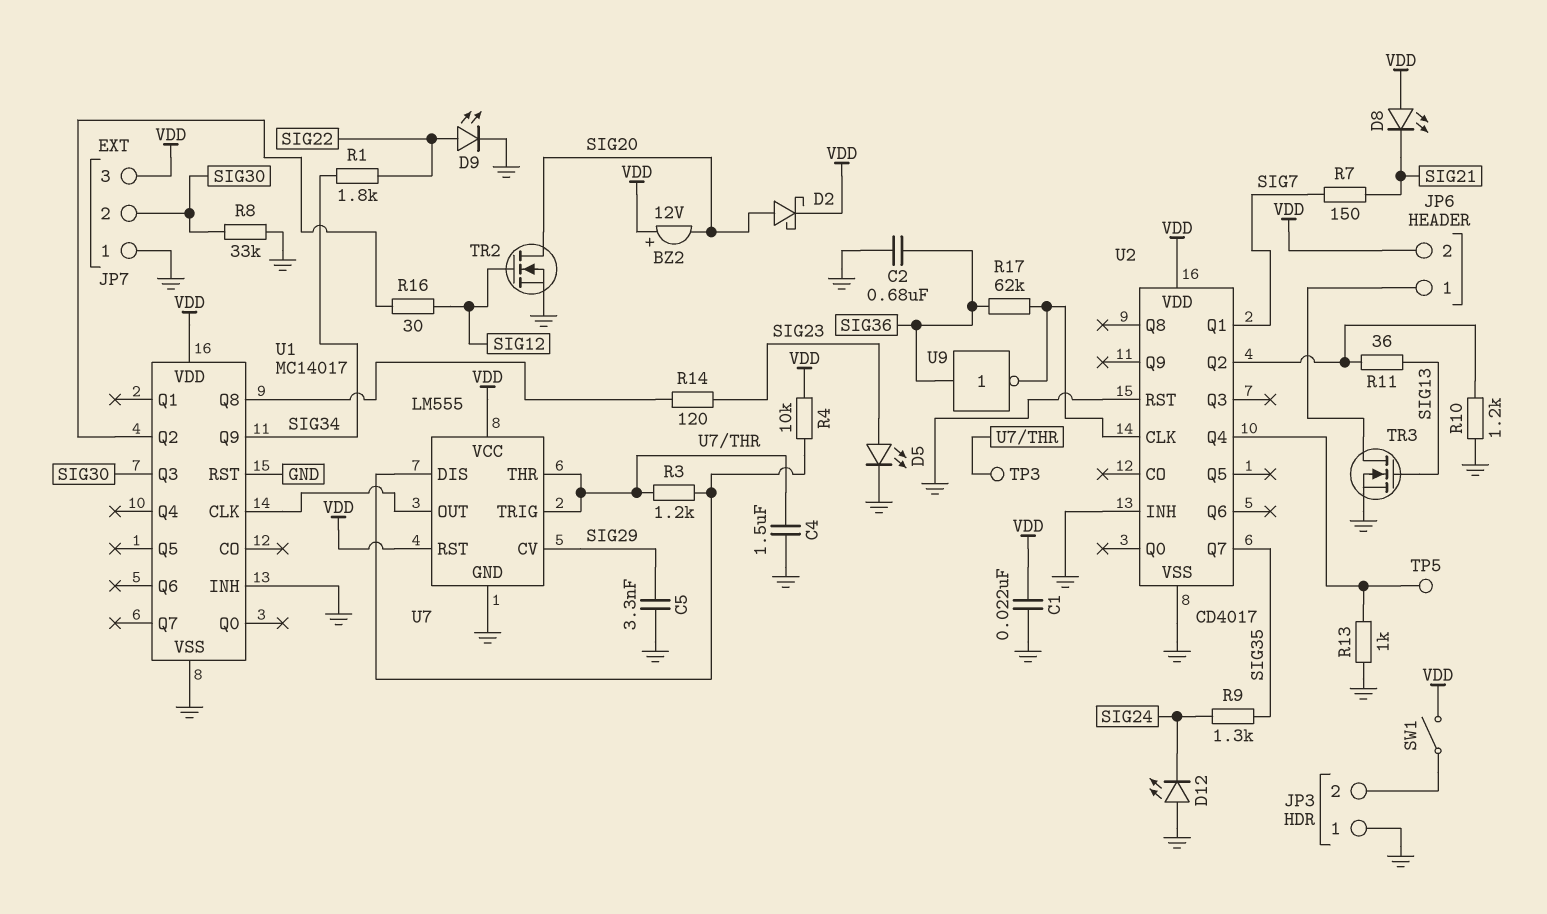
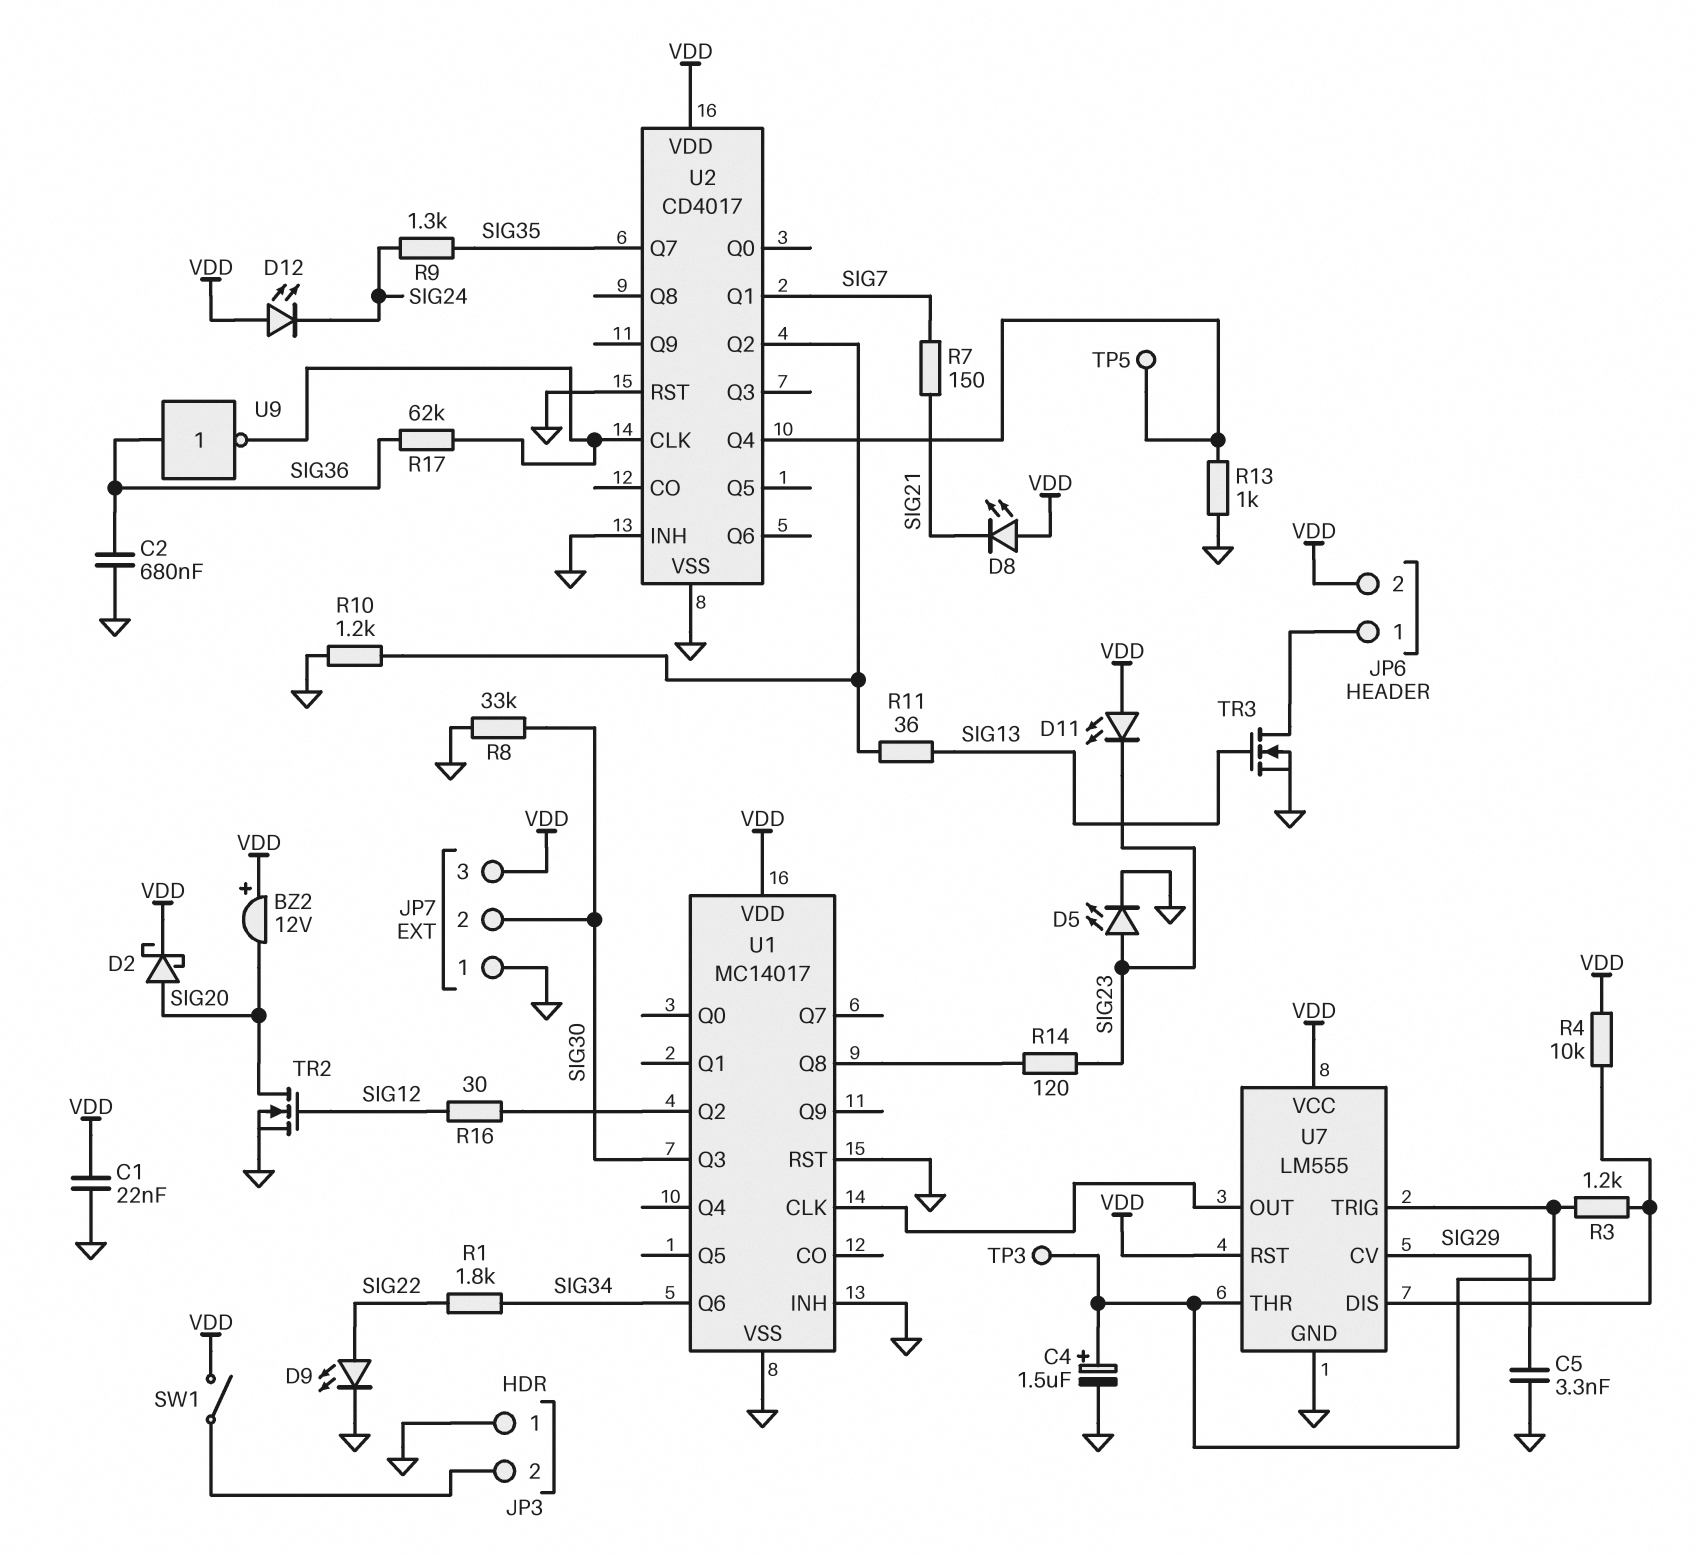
C4: 1.5uF (GND, U7/THR) -> 1.5uF (plus U7/THR, minus GND)
D11: none -> LED (A VDD, K SIG23)
D12: LED (A GND, K SIG24) -> LED (A VDD, K SIG24)
U1 pin Q6: none -> SIG34
U1 pin Q9: SIG34 -> none

